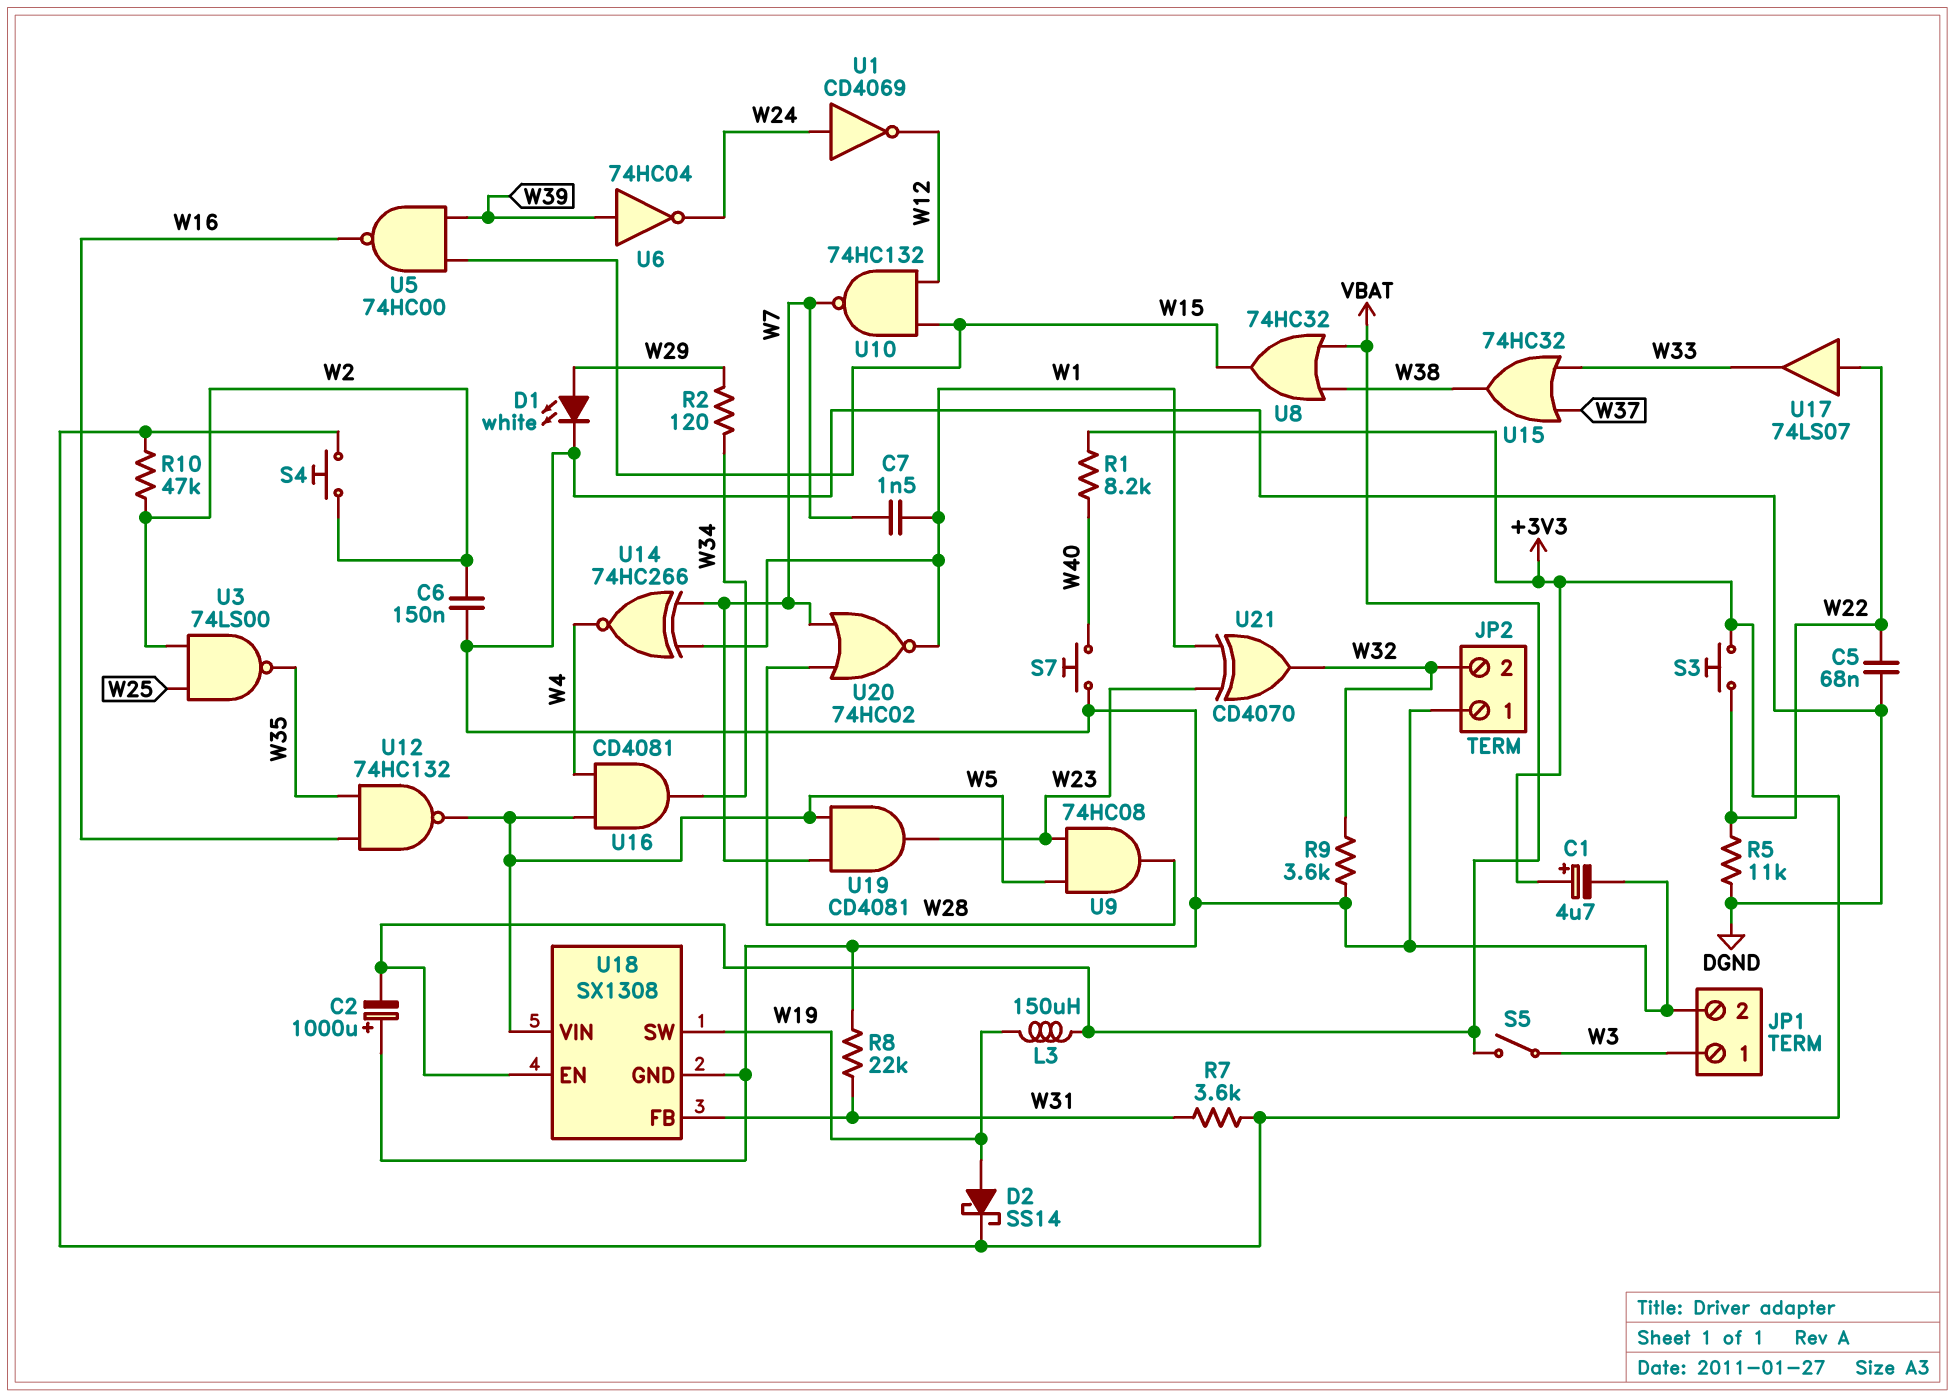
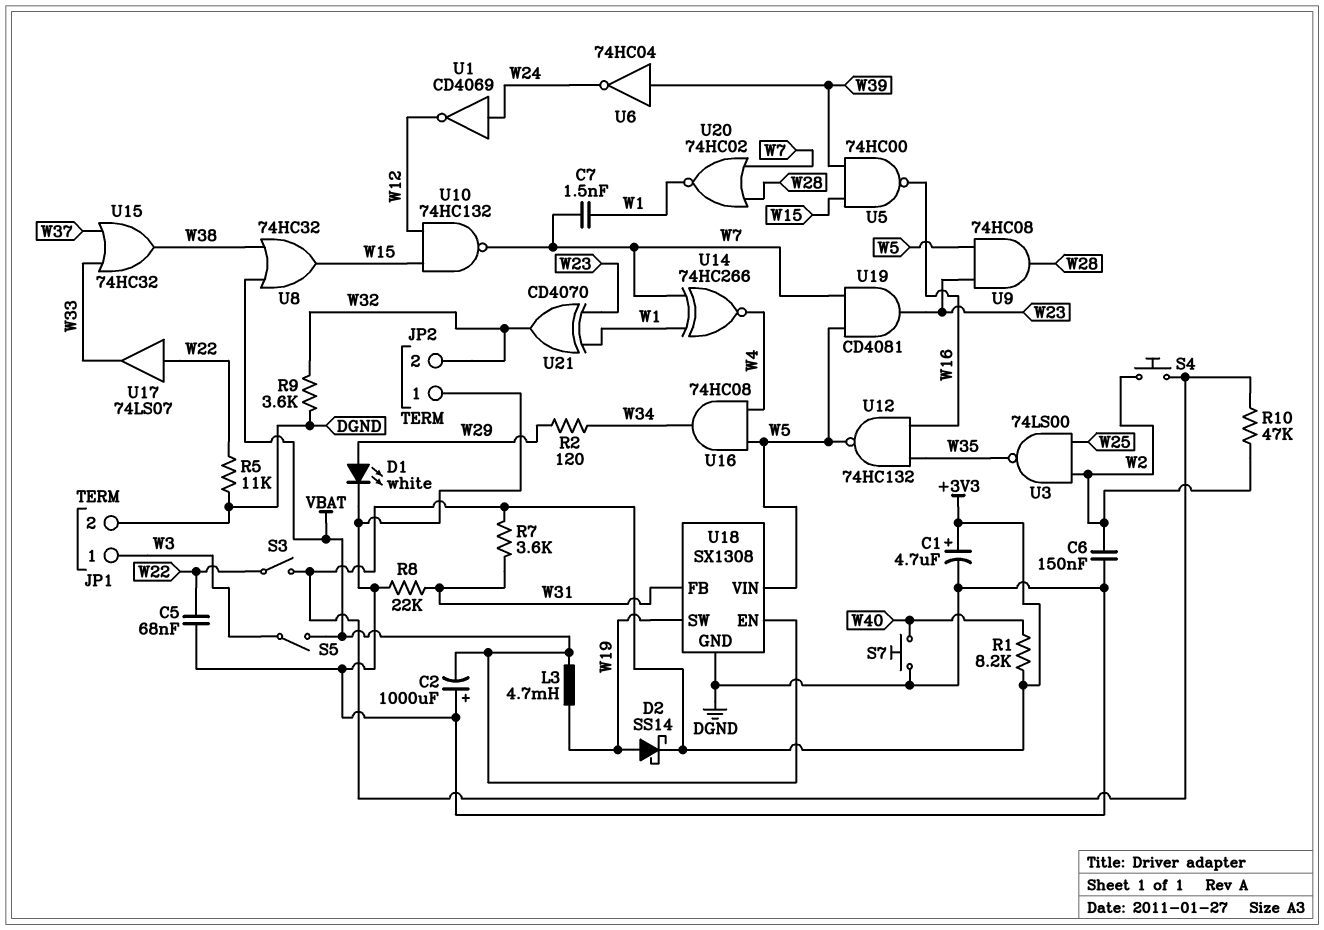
L3: 150uH (VBAT, W19) -> 4.7mH (VBAT, W19)
S3: button (+3V3, W22) -> switch (+3V3, W22)
U16: AND CD4081 (in W4, in W5, out W34) -> AND 74HC08 (in W4, in W5, out W34)

